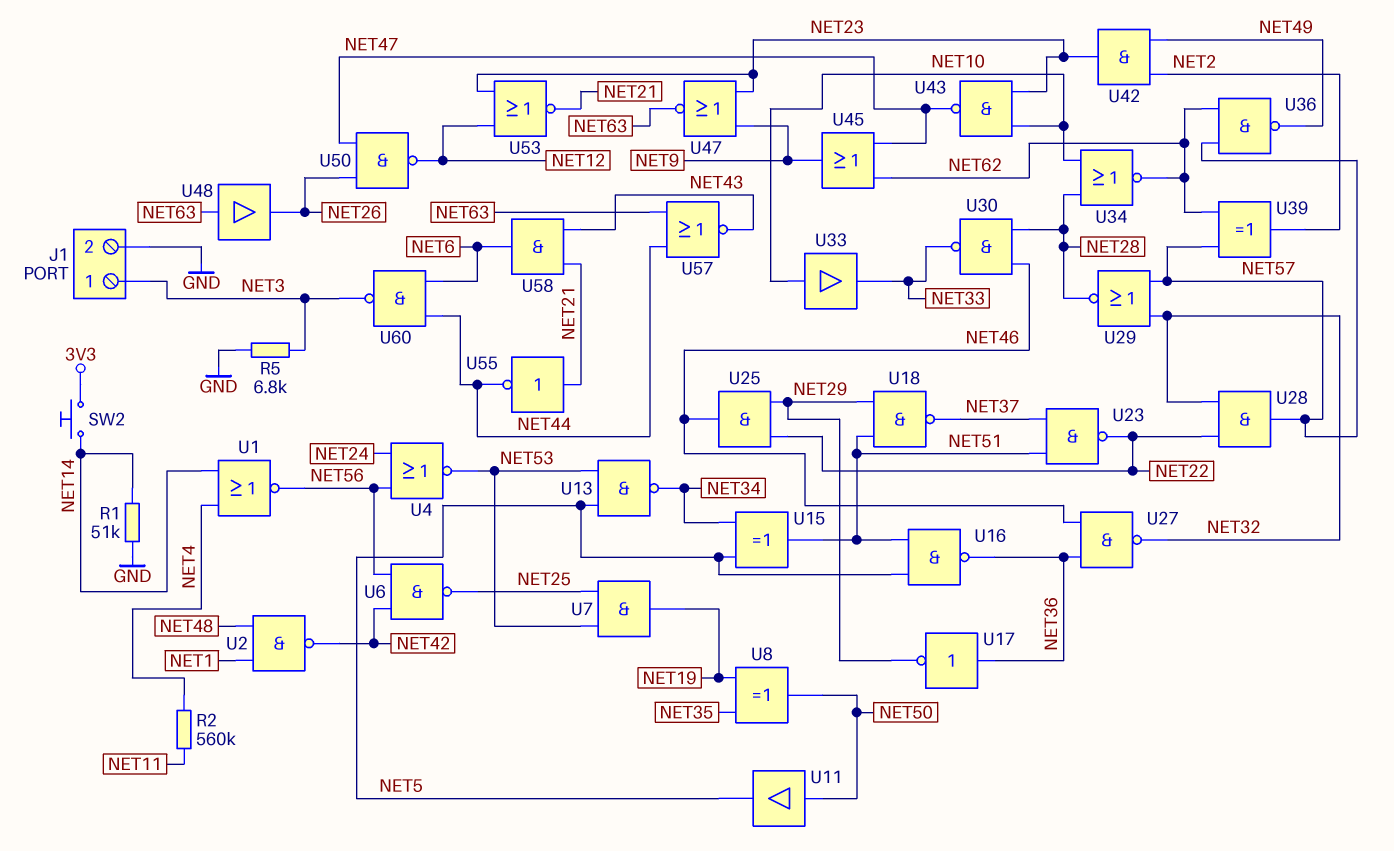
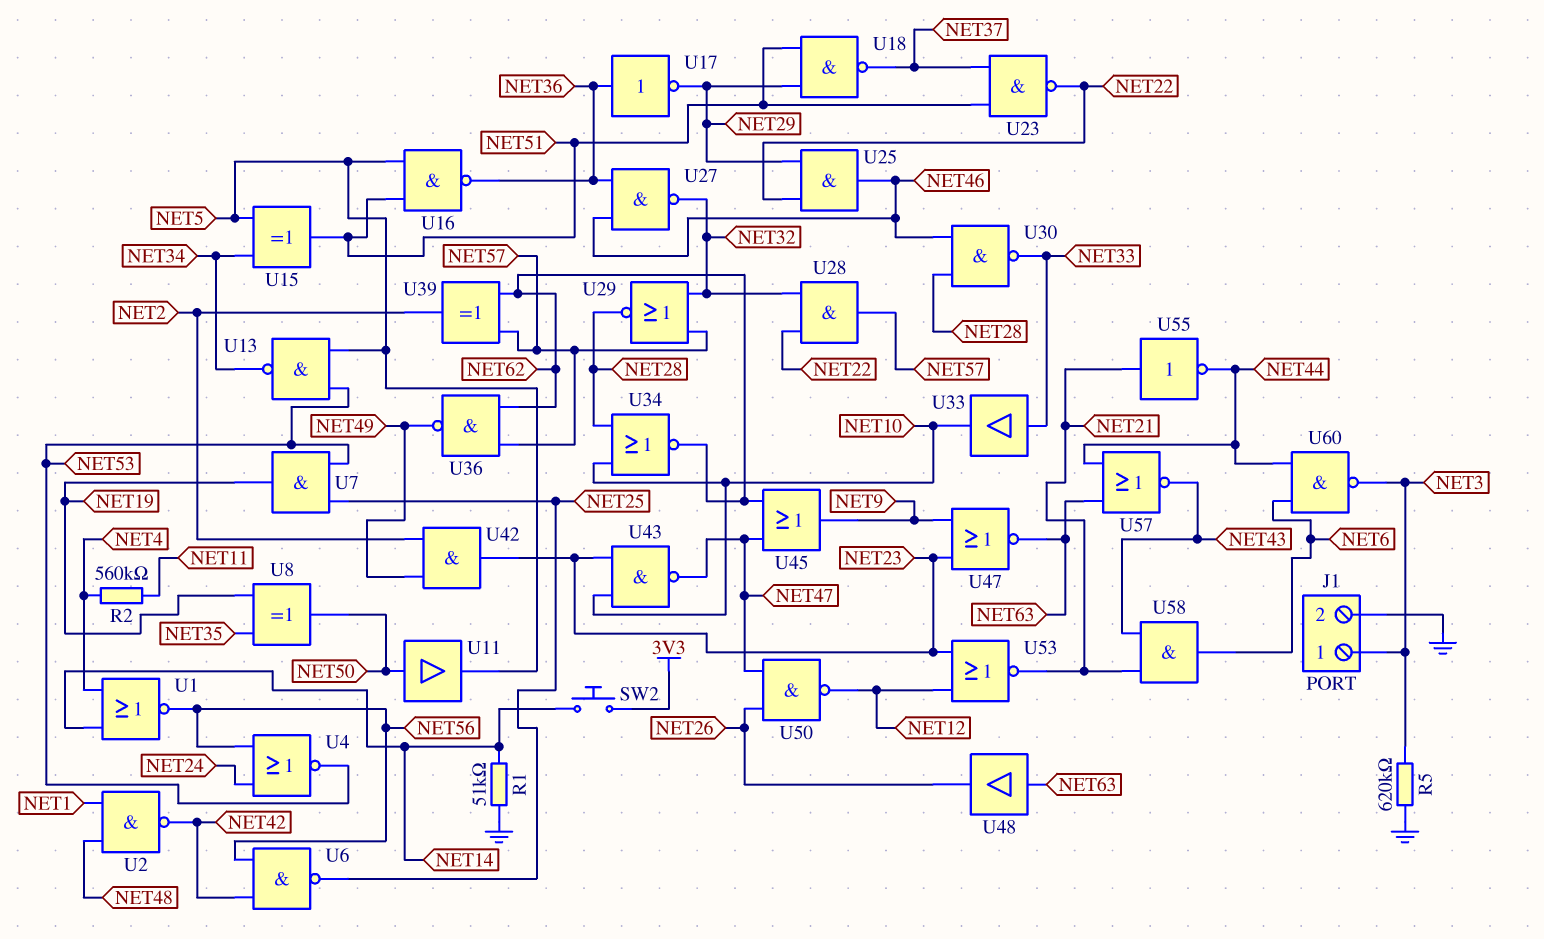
R5: 6.8k (GND, NET3) -> 620k (GND, NET3)
U33: buffer (in NET10, out NET33) -> buffer (in NET33, out NET10)

